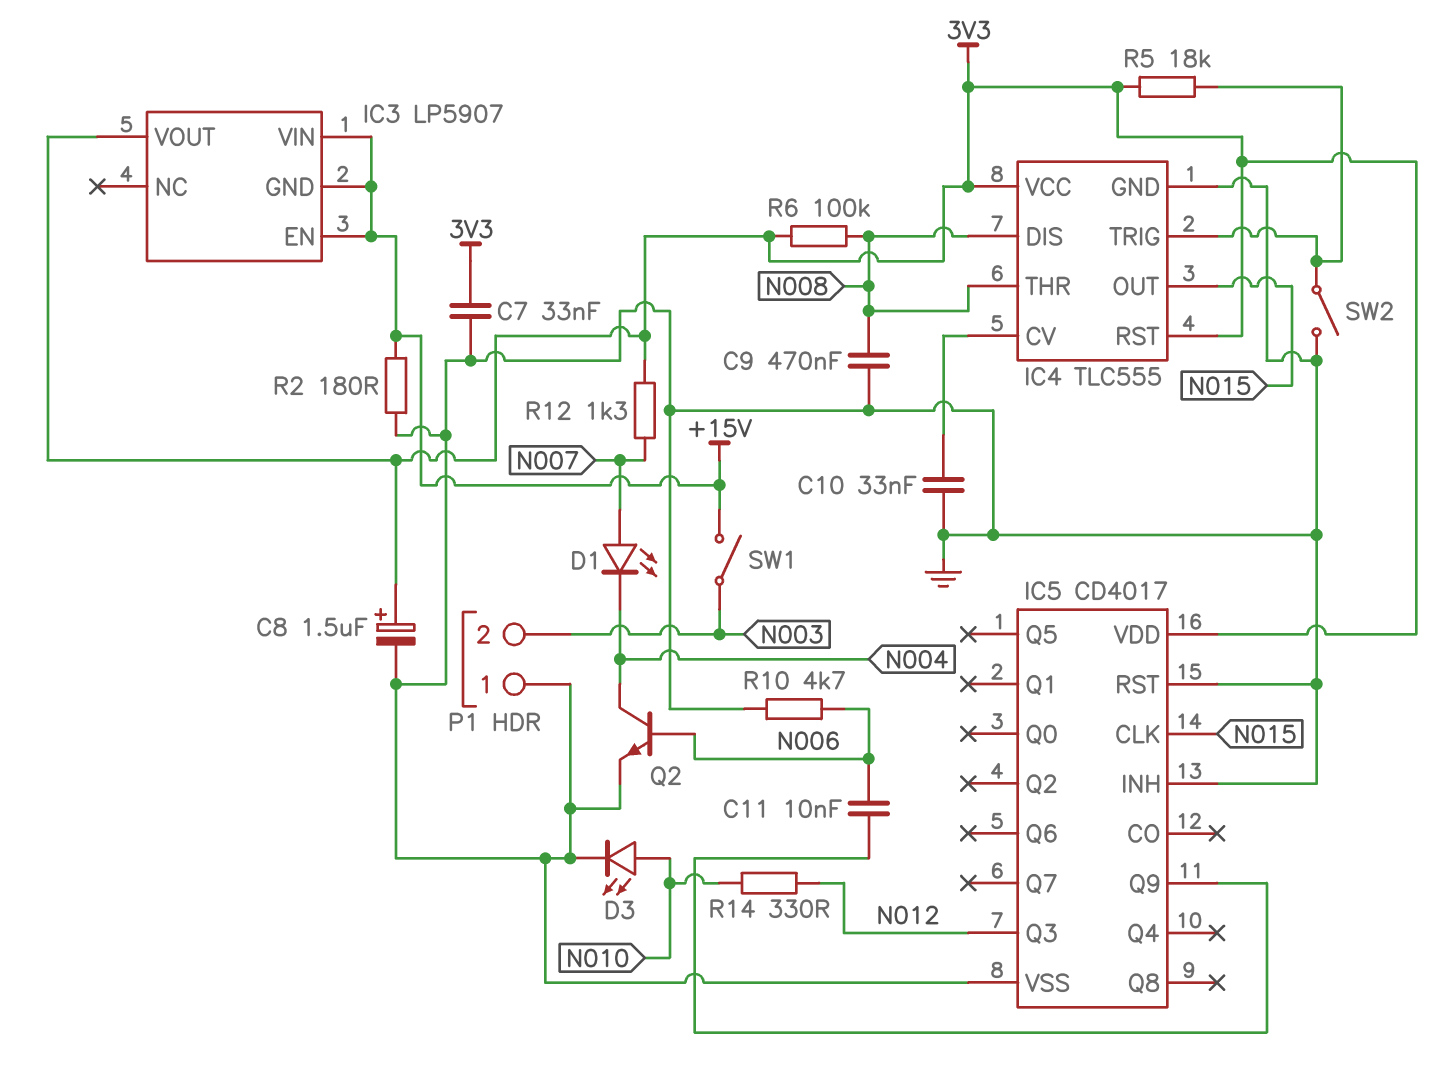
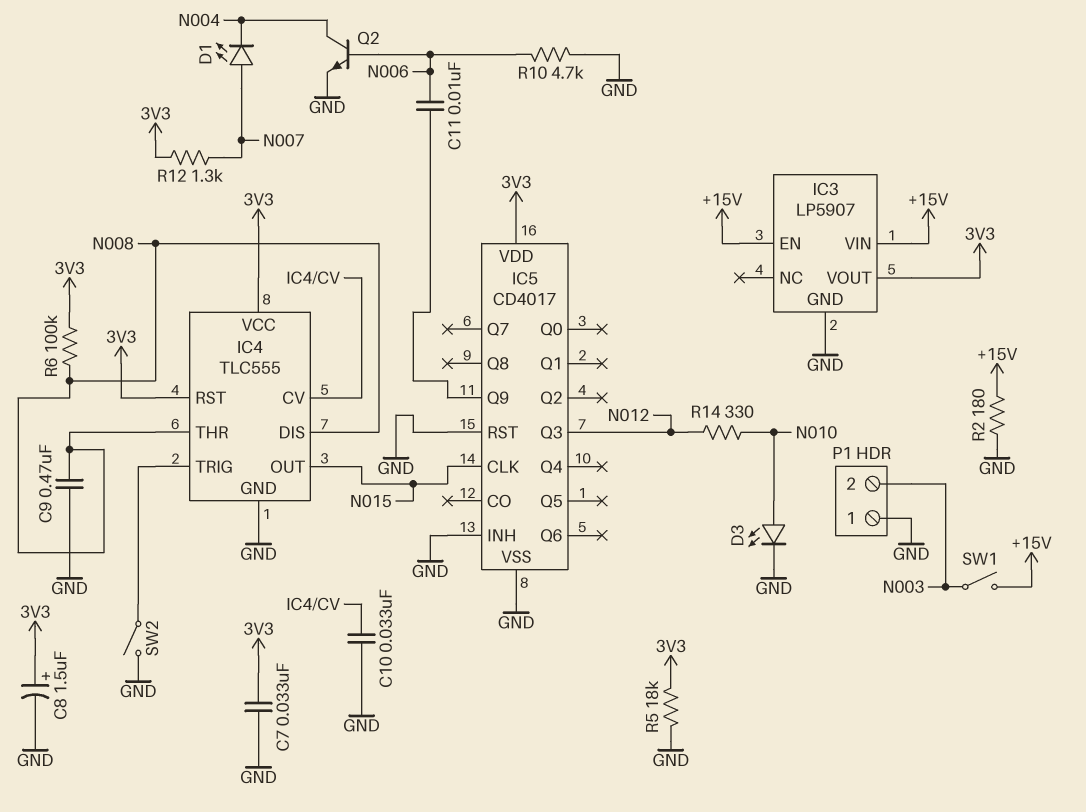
IC3 pin GND: +15V -> GND
R5: 18k (3V3, IC4/TRIG) -> 18k (3V3, GND)

